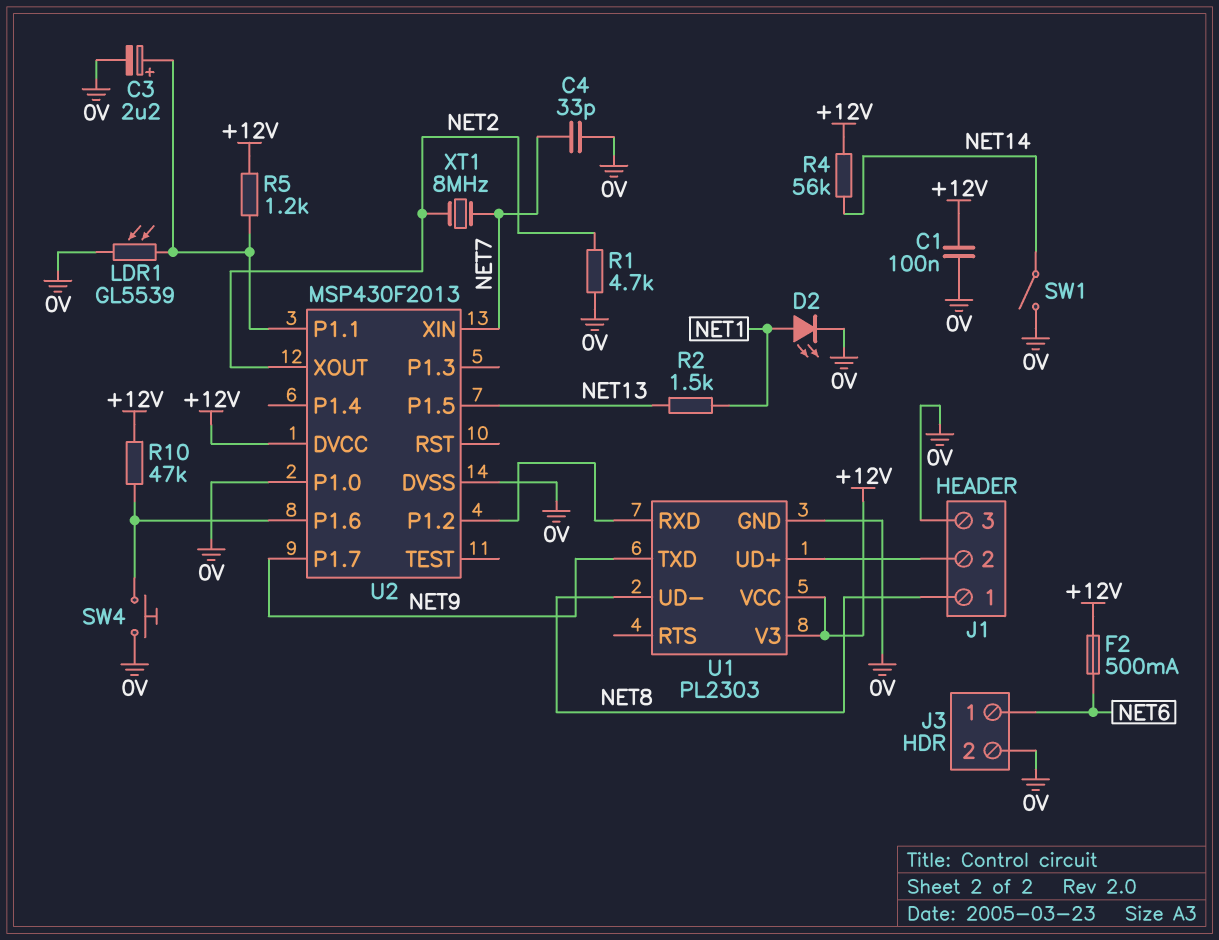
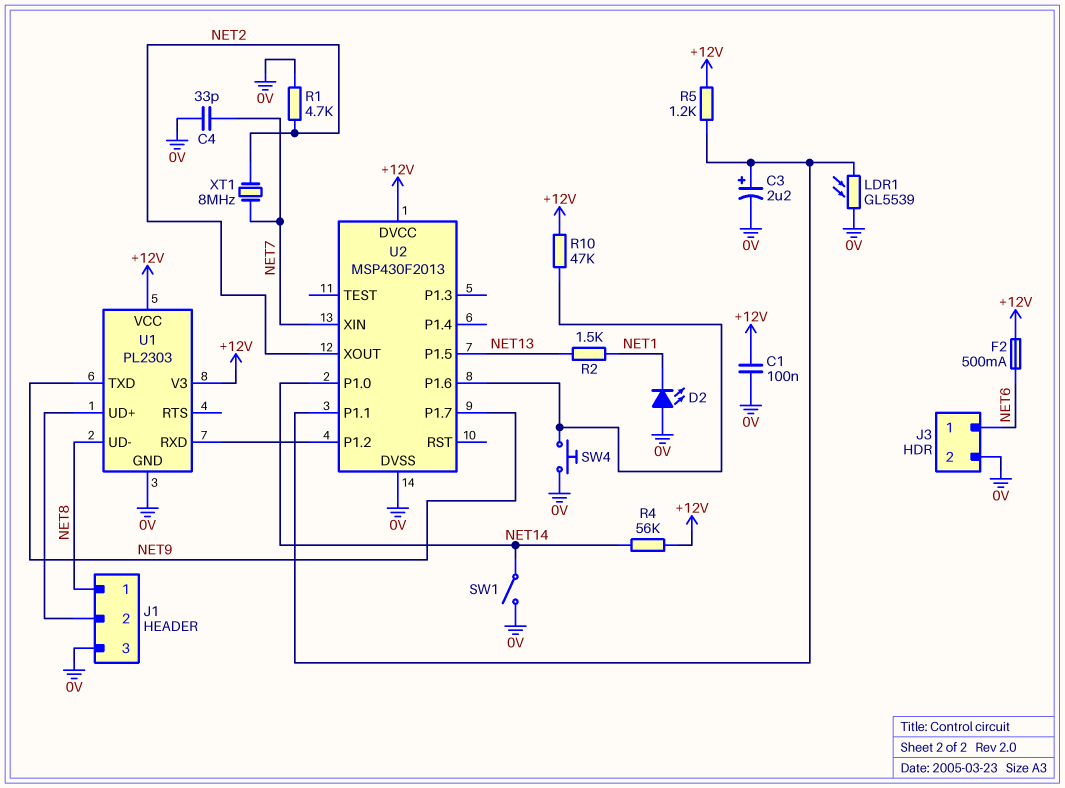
D2: LED (A NET1, K 0V) -> LED (A 0V, K NET1)
U2 pin P1.0: 0V -> NET14

